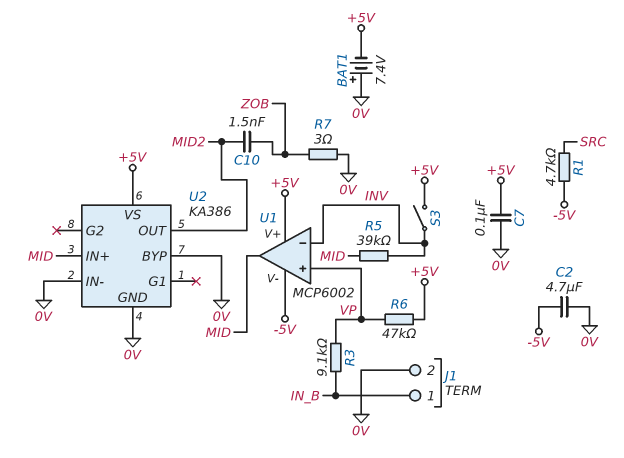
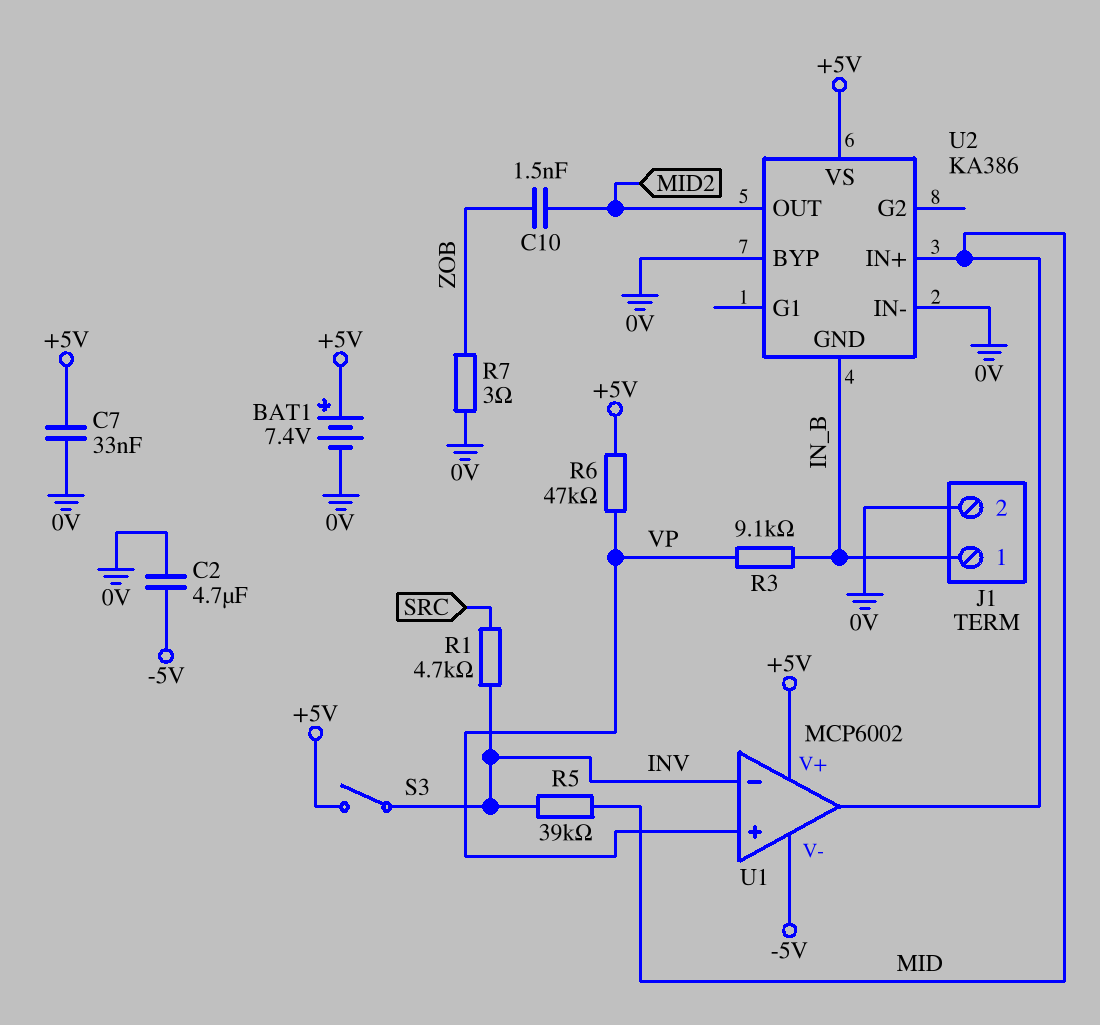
BAT1: 7.4V (plus 0V, minus +5V) -> 7.4V (plus +5V, minus 0V)
C7: 100nF (+5V, 0V) -> 33nF (+5V, 0V)
R1: 4.7k (-5V, SRC) -> 4.7k (INV, SRC)
U2 pin GND: 0V -> IN_B

